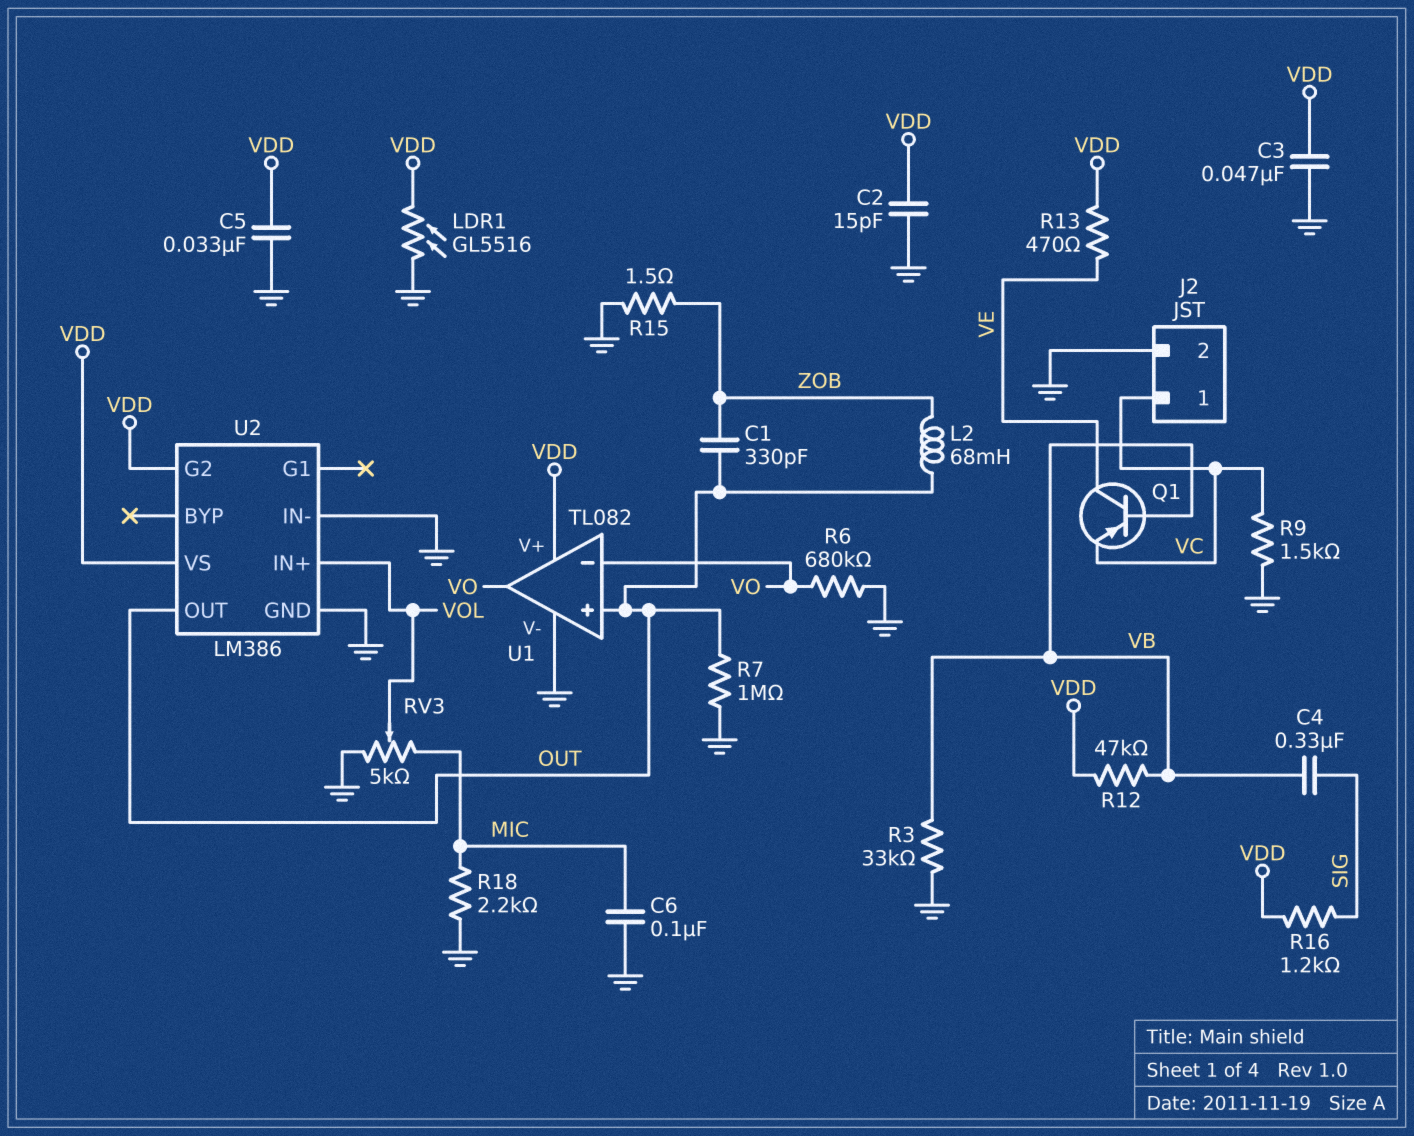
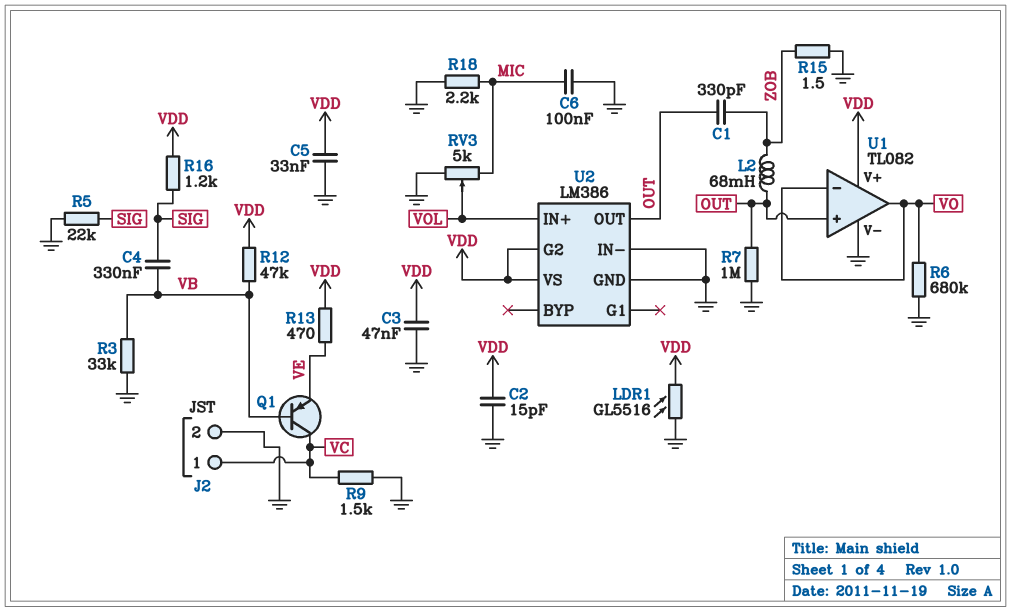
Q1: PNP (B VB, C VE, E VC) -> PNP (B VB, C VC, E VE)
R5: none -> 22k (GND, SIG)

